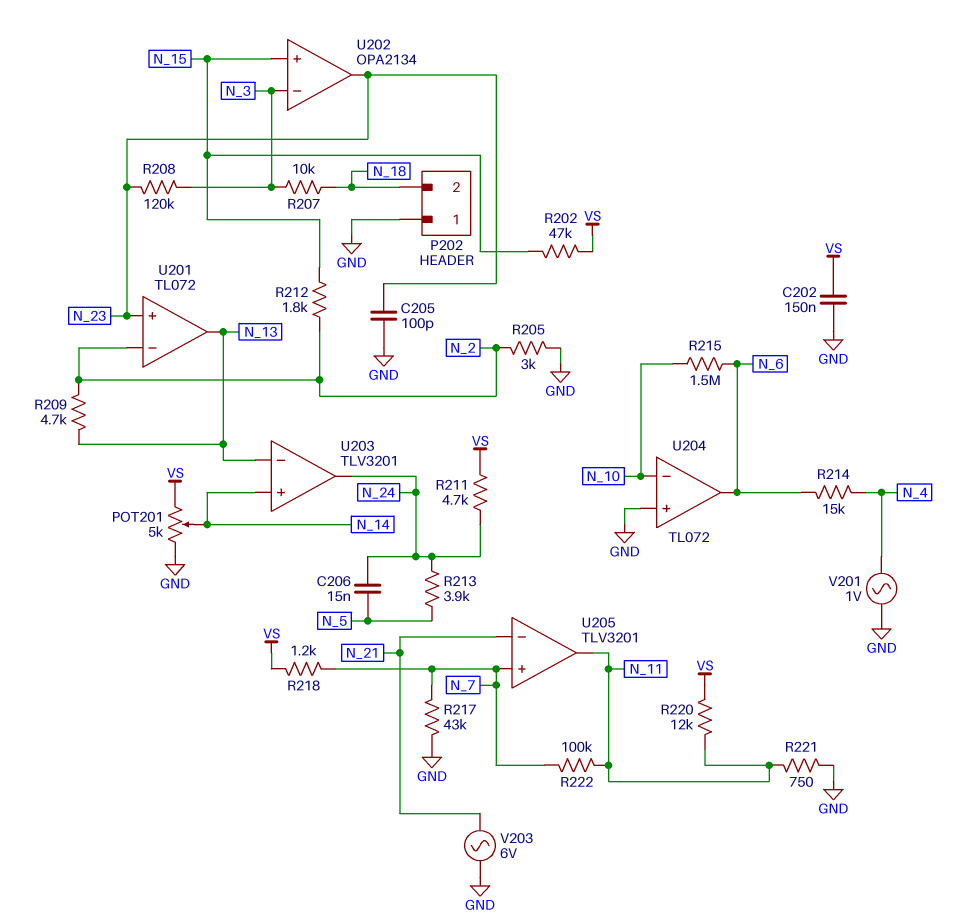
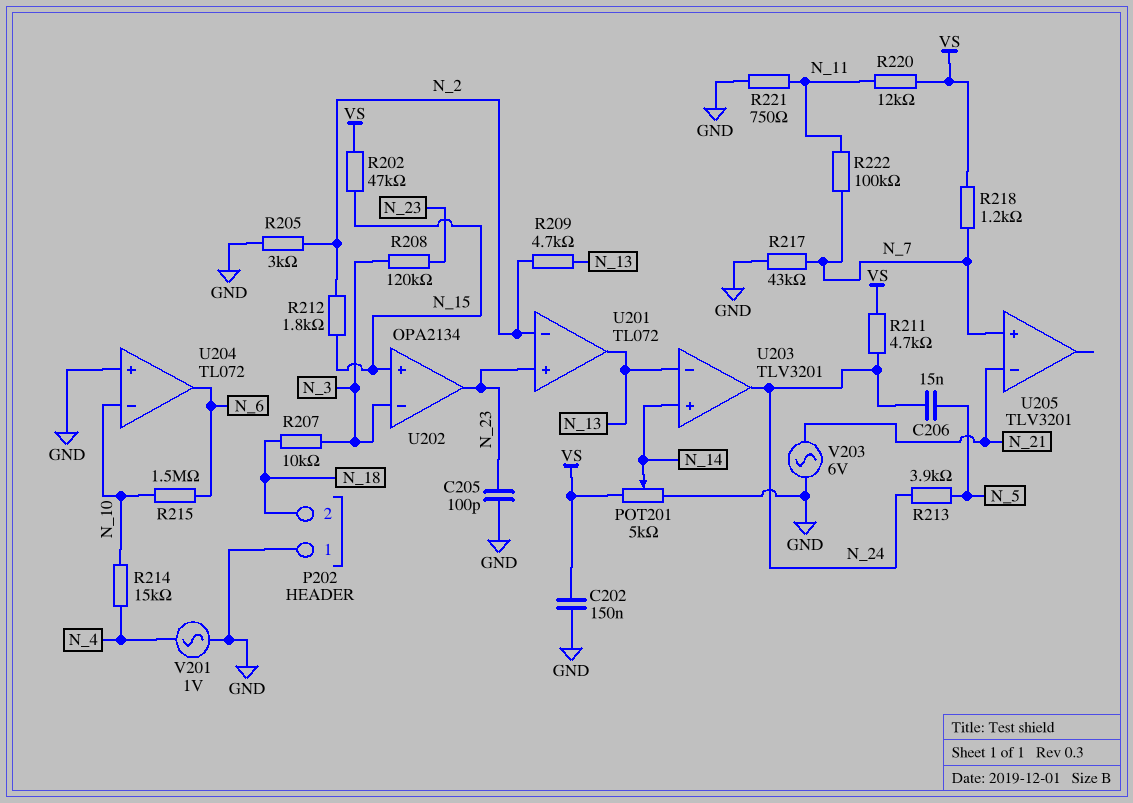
R214: 15k (N_4, N_6) -> 15k (N_4, N_10)
U205 pin out: N_11 -> none

